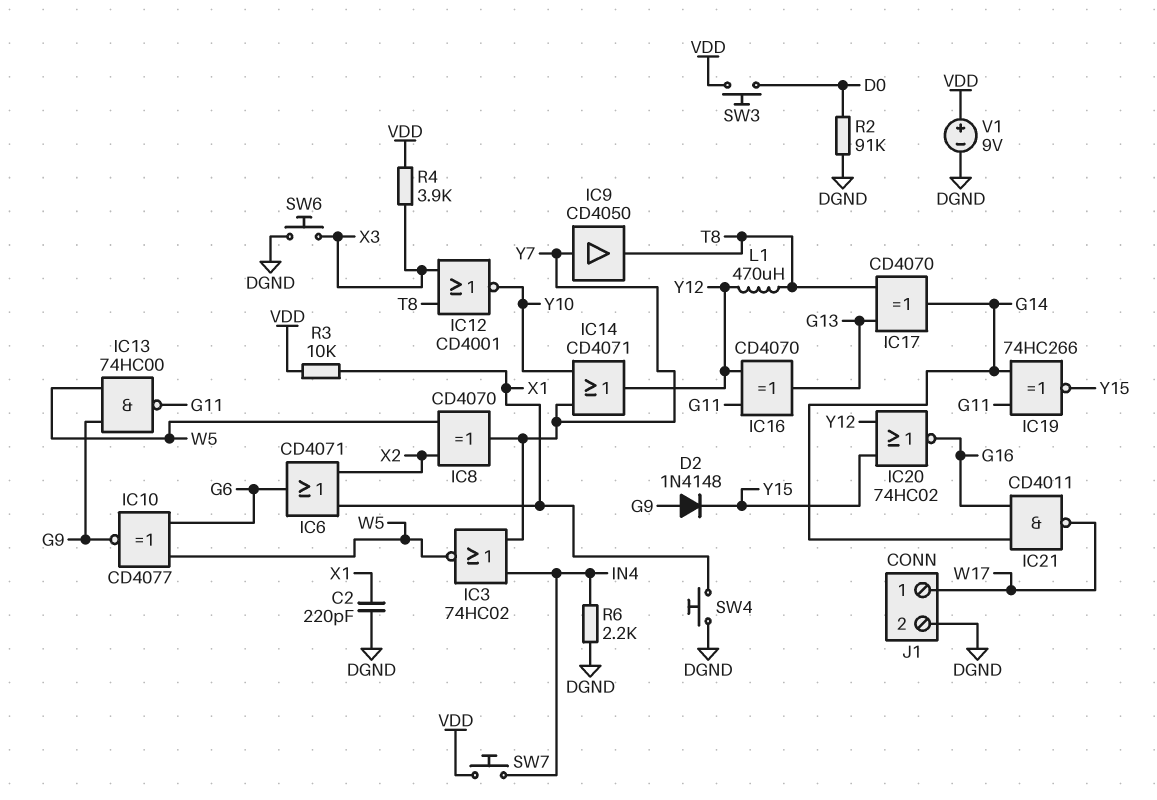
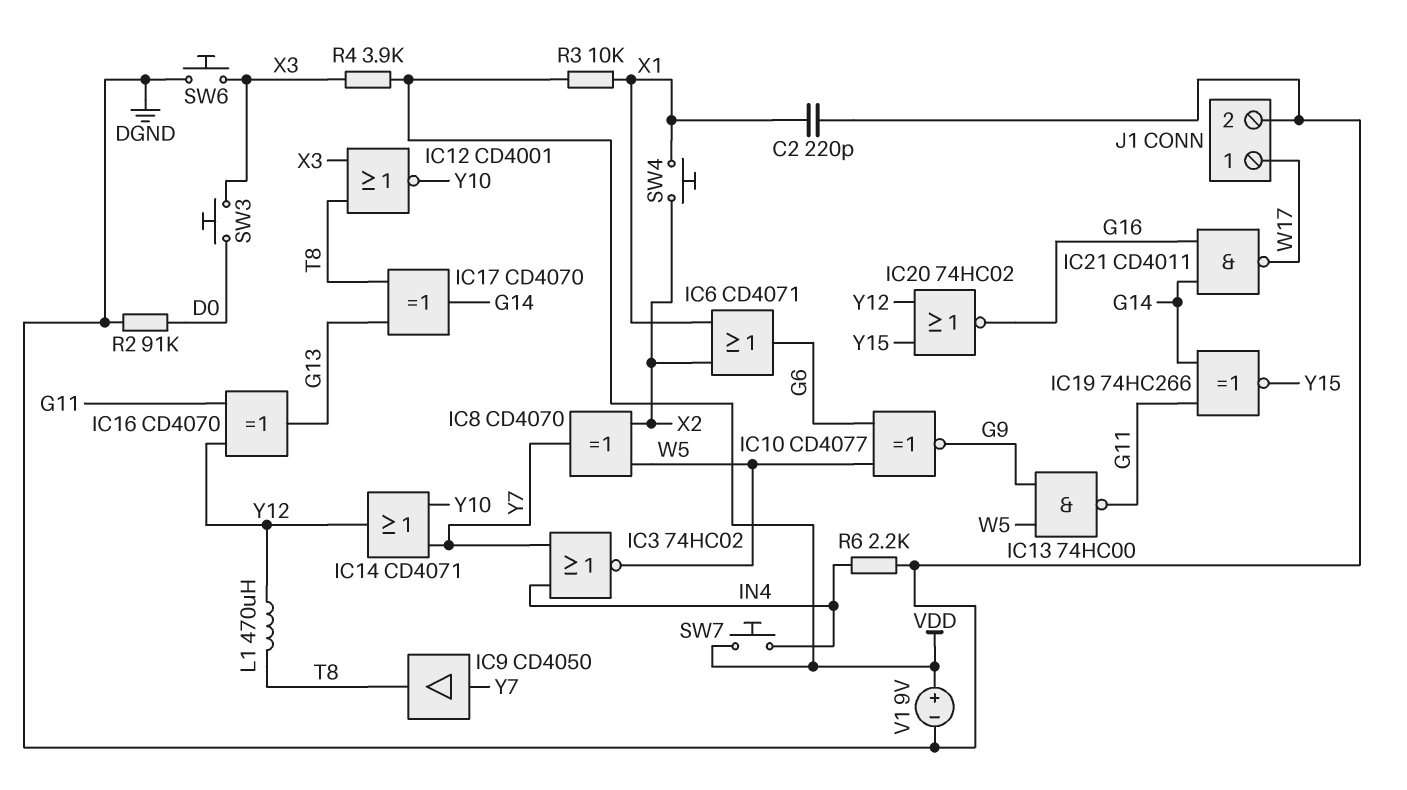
D2: diode 1N4148 (A G9, K Y15) -> none
SW3: button (D0, VDD) -> button (D0, X3)
SW4: button (DGND, X1) -> button (X1, X2)

